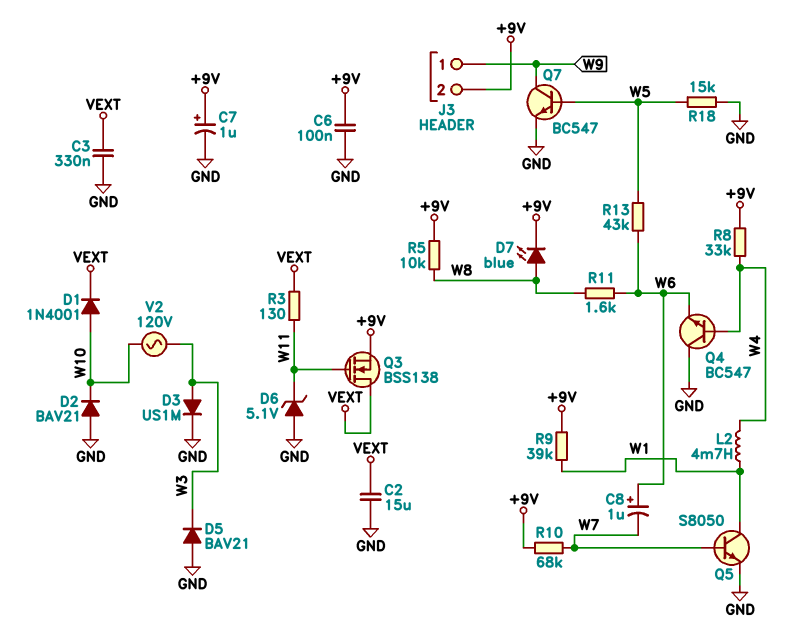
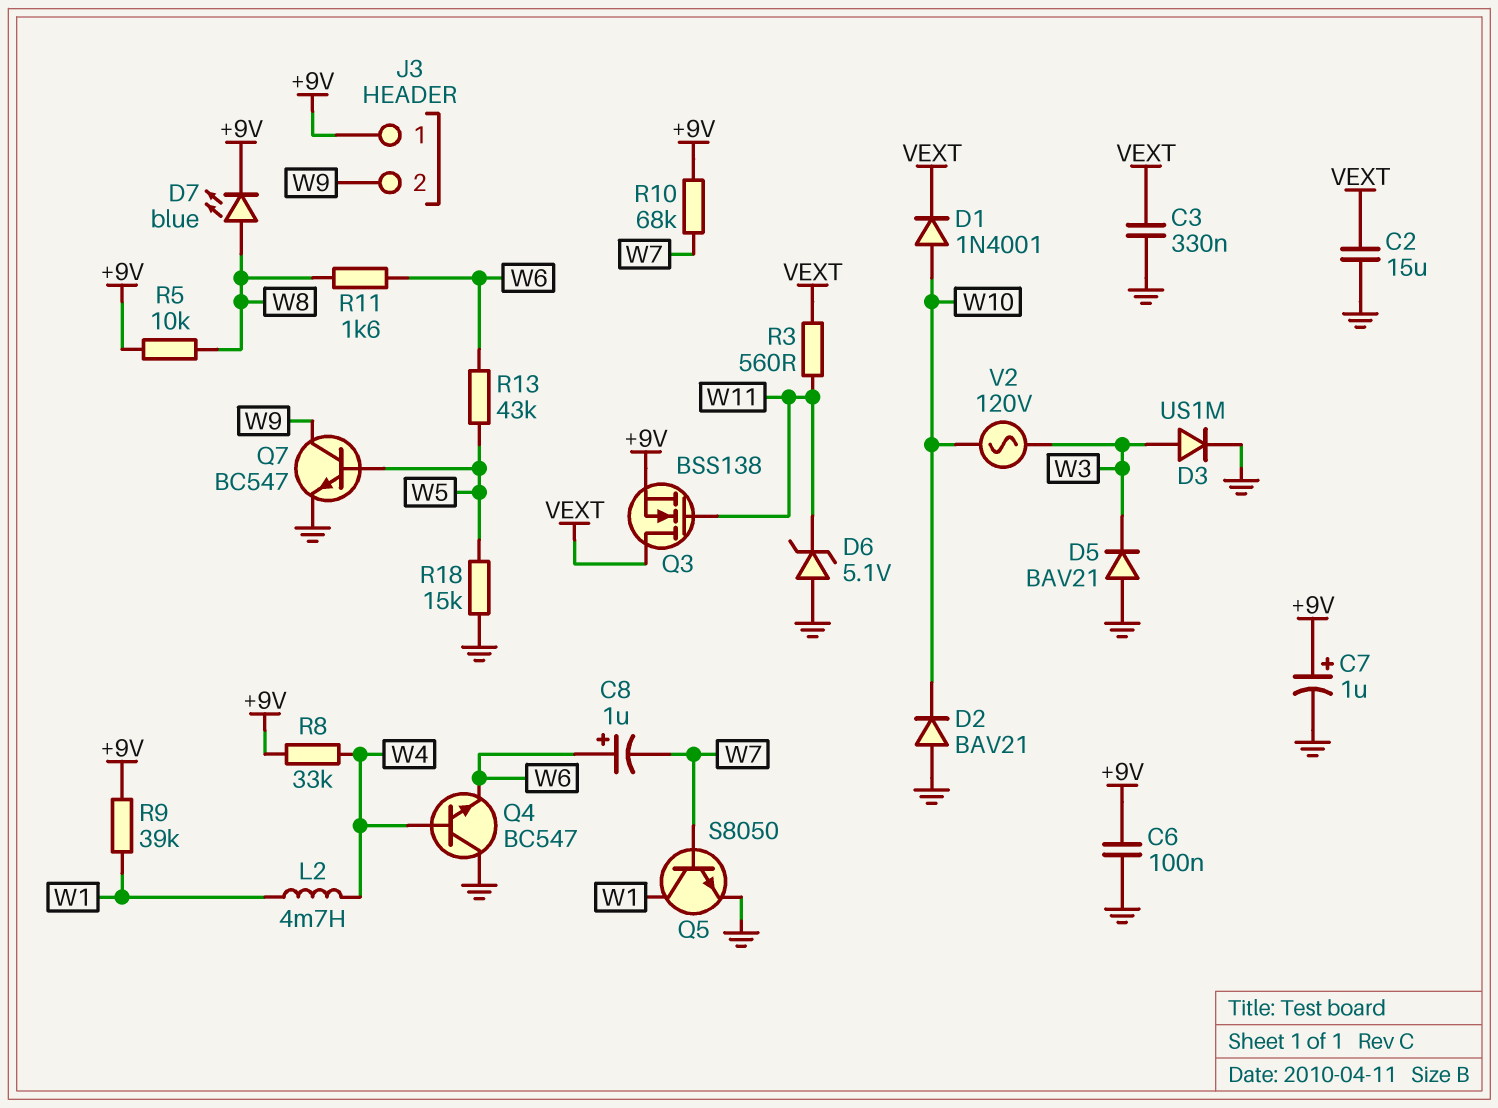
J3 pin 1: W9 -> +9V
J3 pin 2: +9V -> W9
R3: 130 (VEXT, W11) -> 560 (VEXT, W11)

